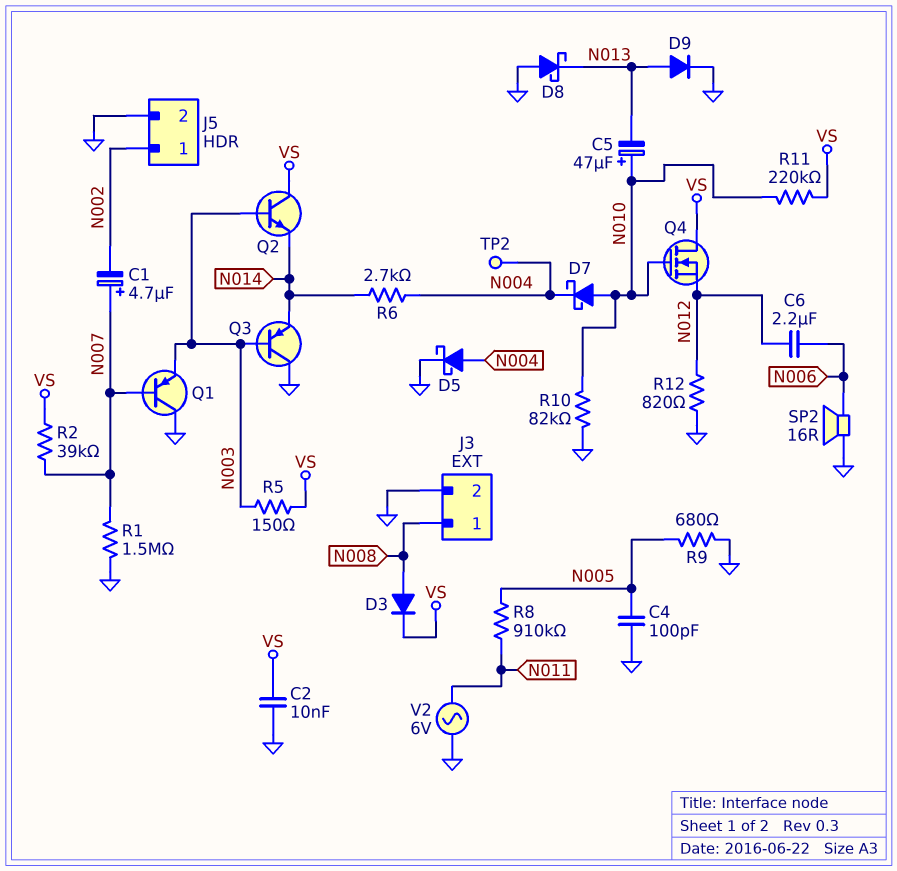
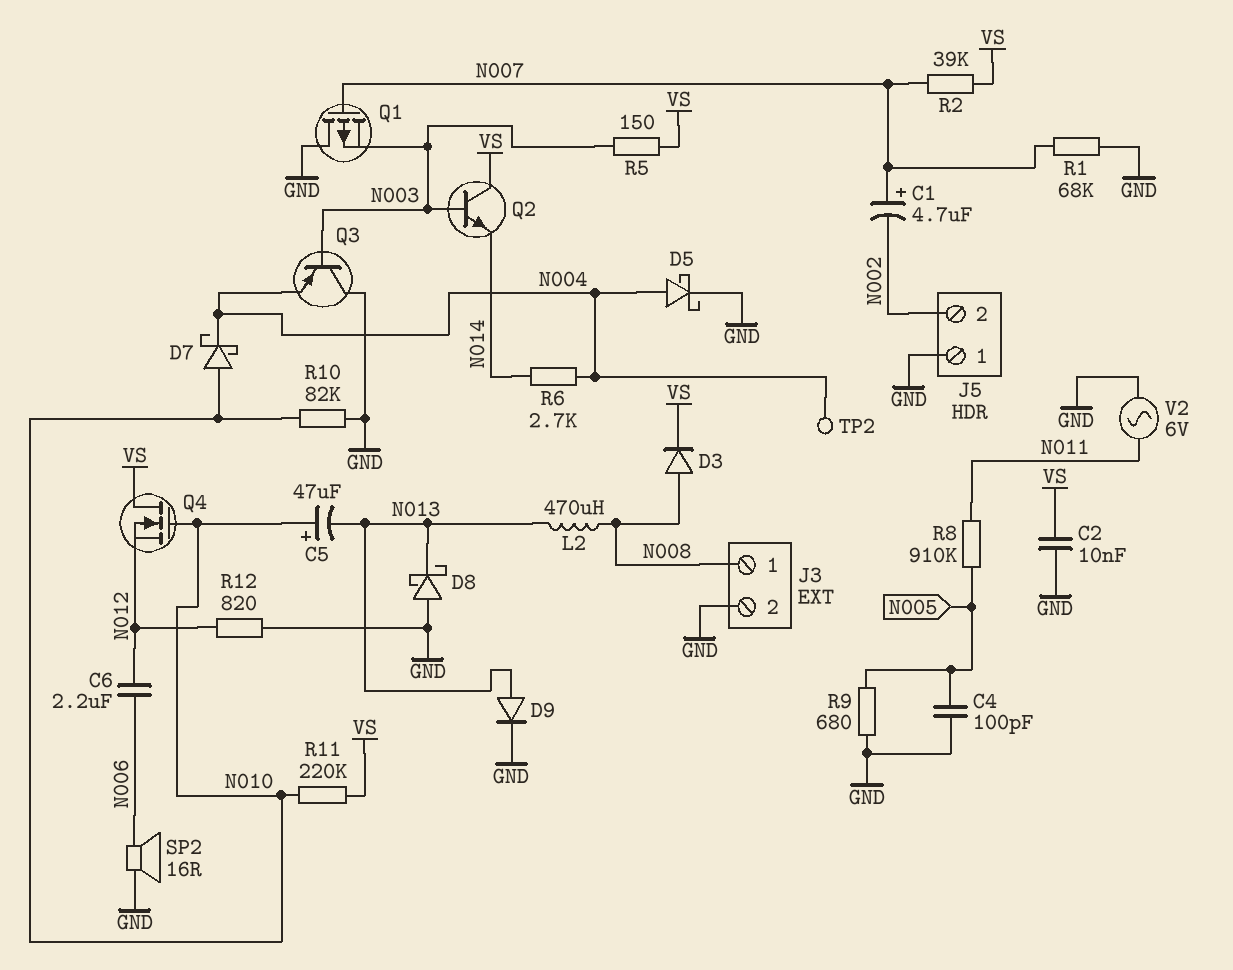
J5 pin 1: N002 -> GND
J5 pin 2: GND -> N002
L2: none -> 470uH (N008, N013)
Q1: PNP (B N007, C GND, E N003) -> PMOS (G N007, D GND, S N003)
Q3: PNP (B N003, C GND, E N014) -> PNP (B N003, C GND, E N004)
R1: 1.5M (GND, N007) -> 68k (GND, N007)

